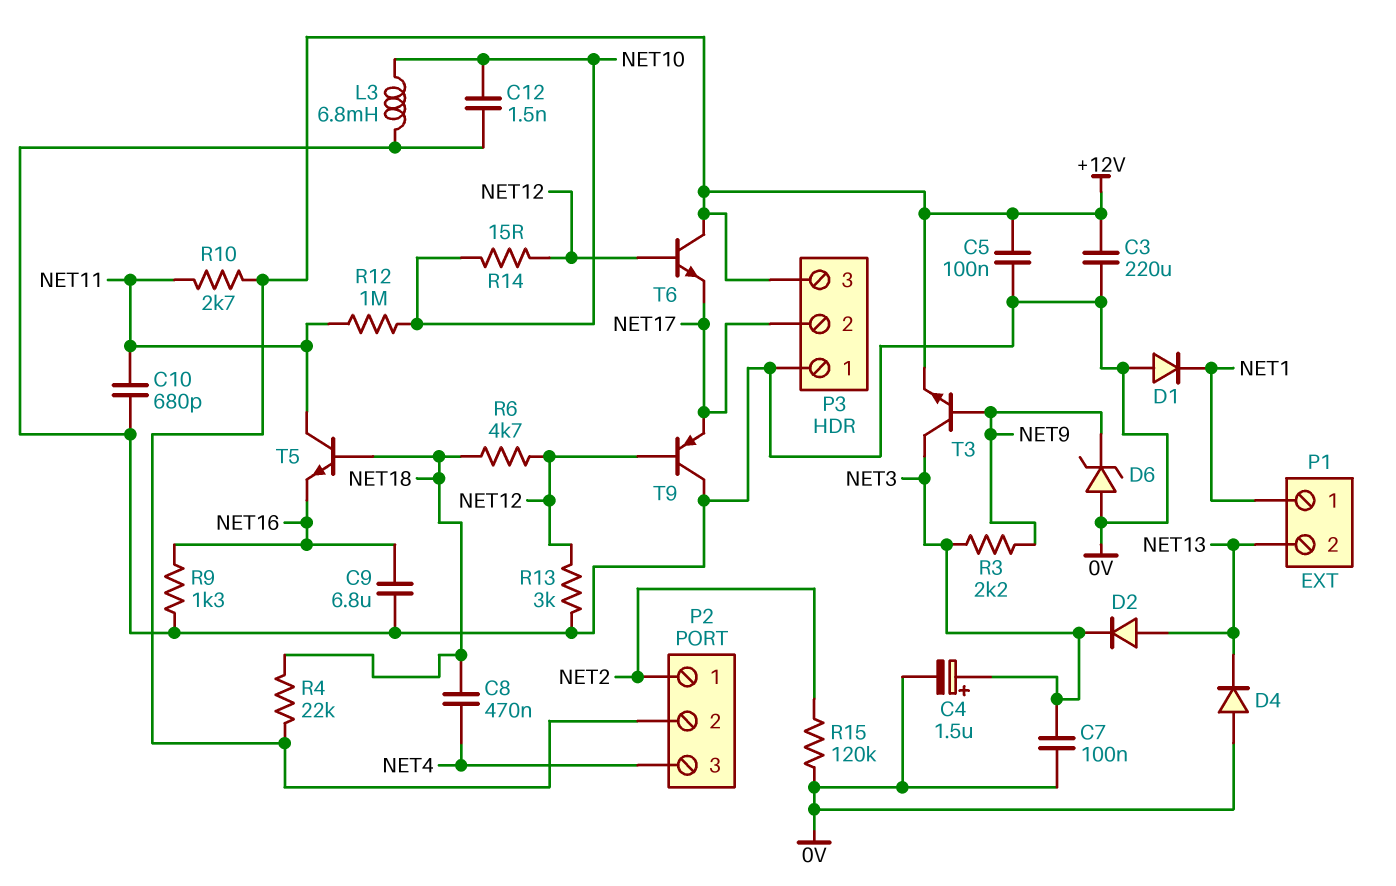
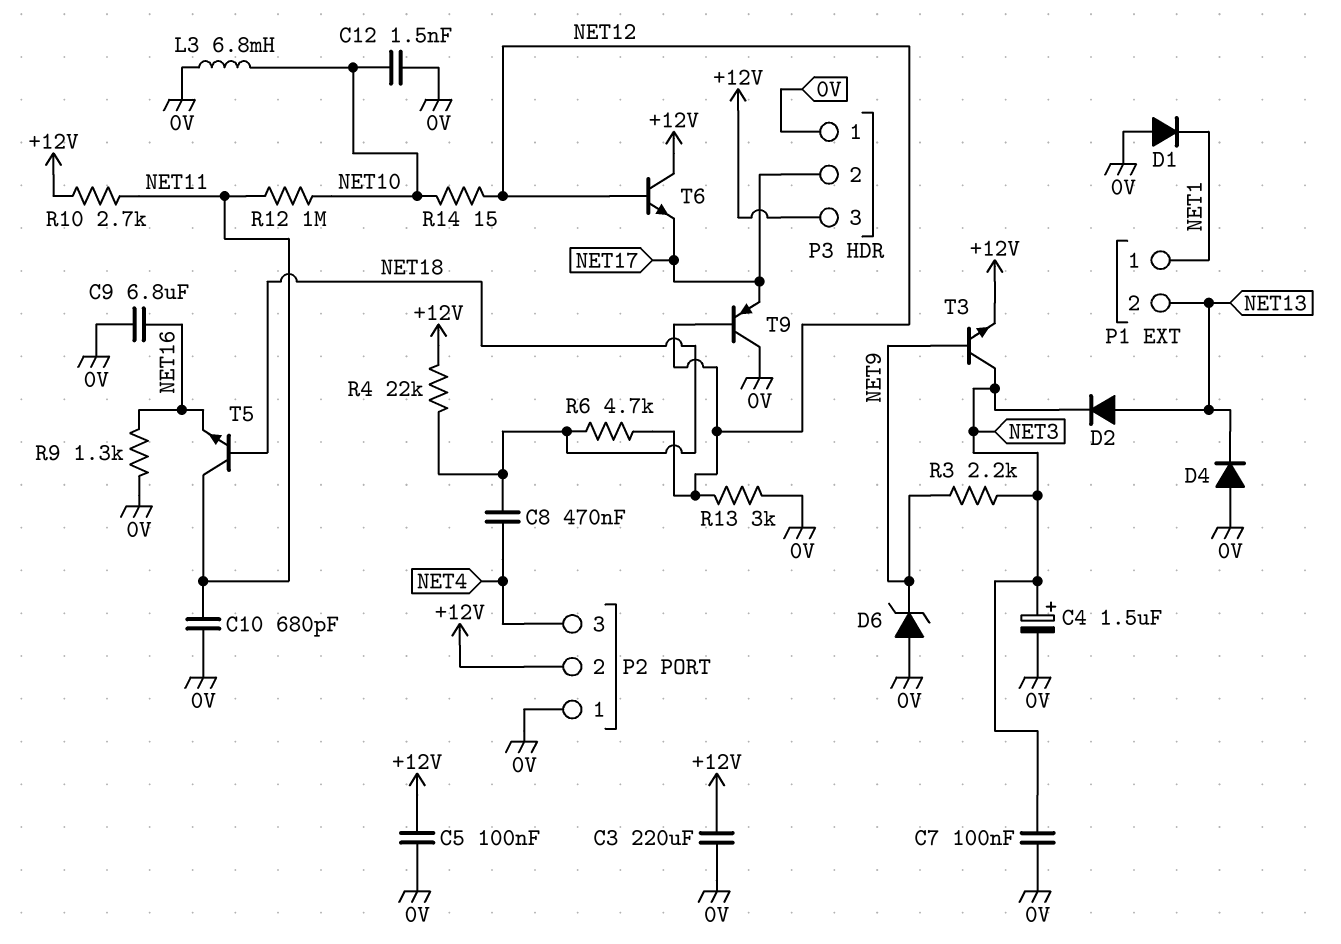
P2 pin 1: NET2 -> 0V
R15: 120k (0V, NET2) -> none

